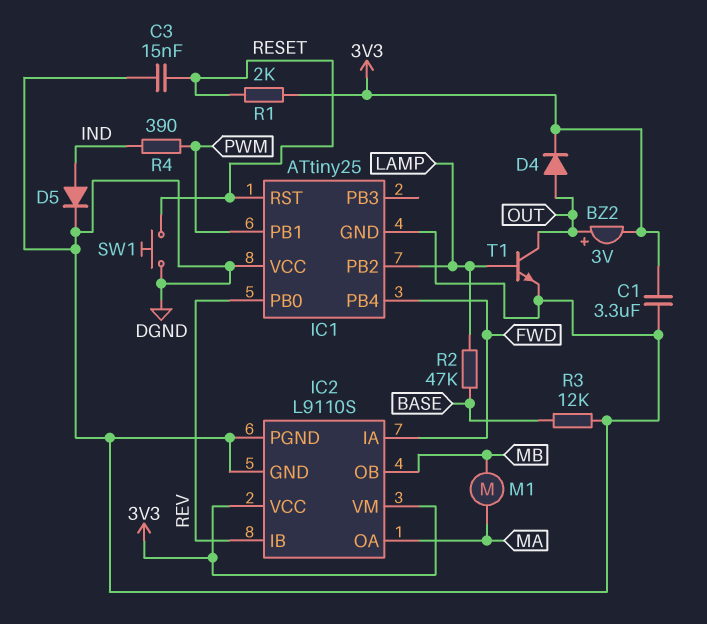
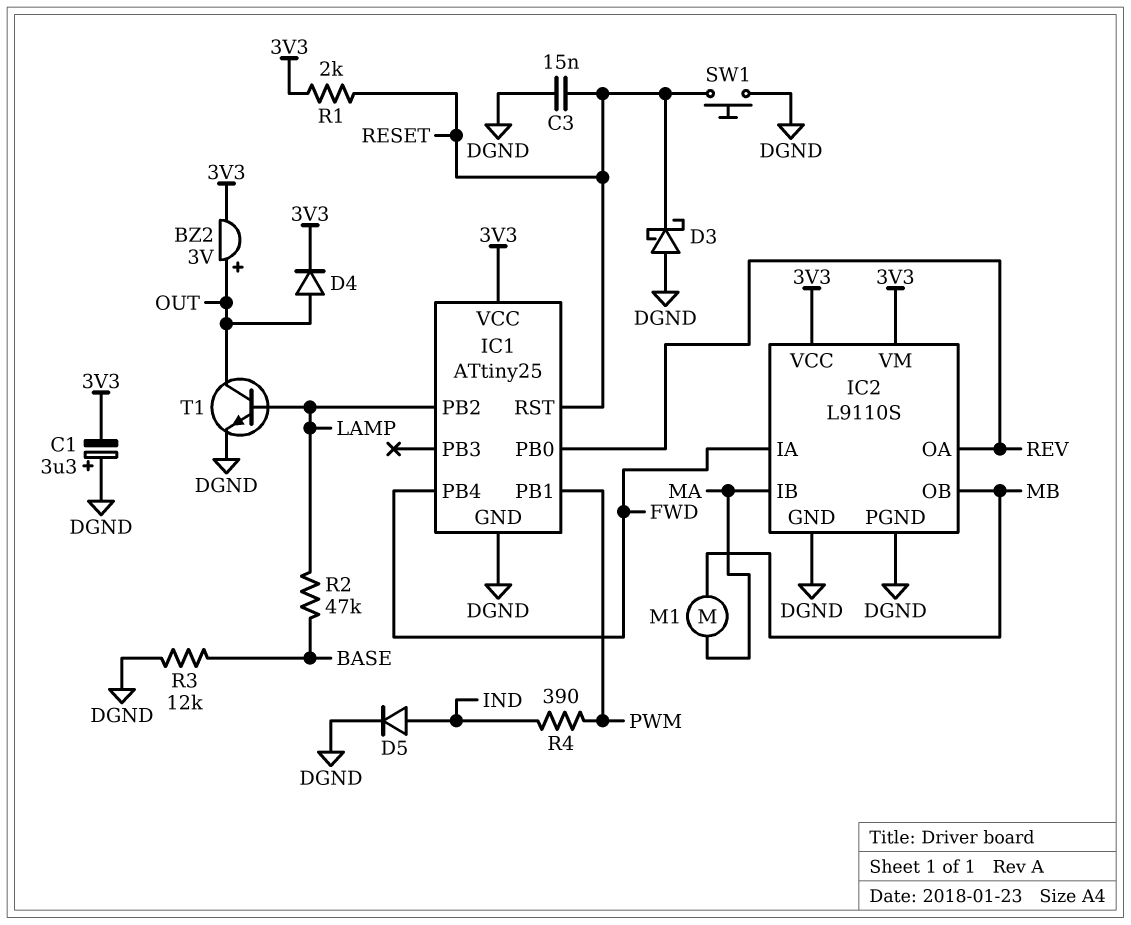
C1: 3.3uF (3V3, DGND) -> 3.3uF (plus DGND, minus 3V3)
D3: none -> schottky (A DGND, K RESET)
IC1 pin VCC: DGND -> 3V3
IC2 pin IB: REV -> MA
IC2 pin OA: MA -> REV

